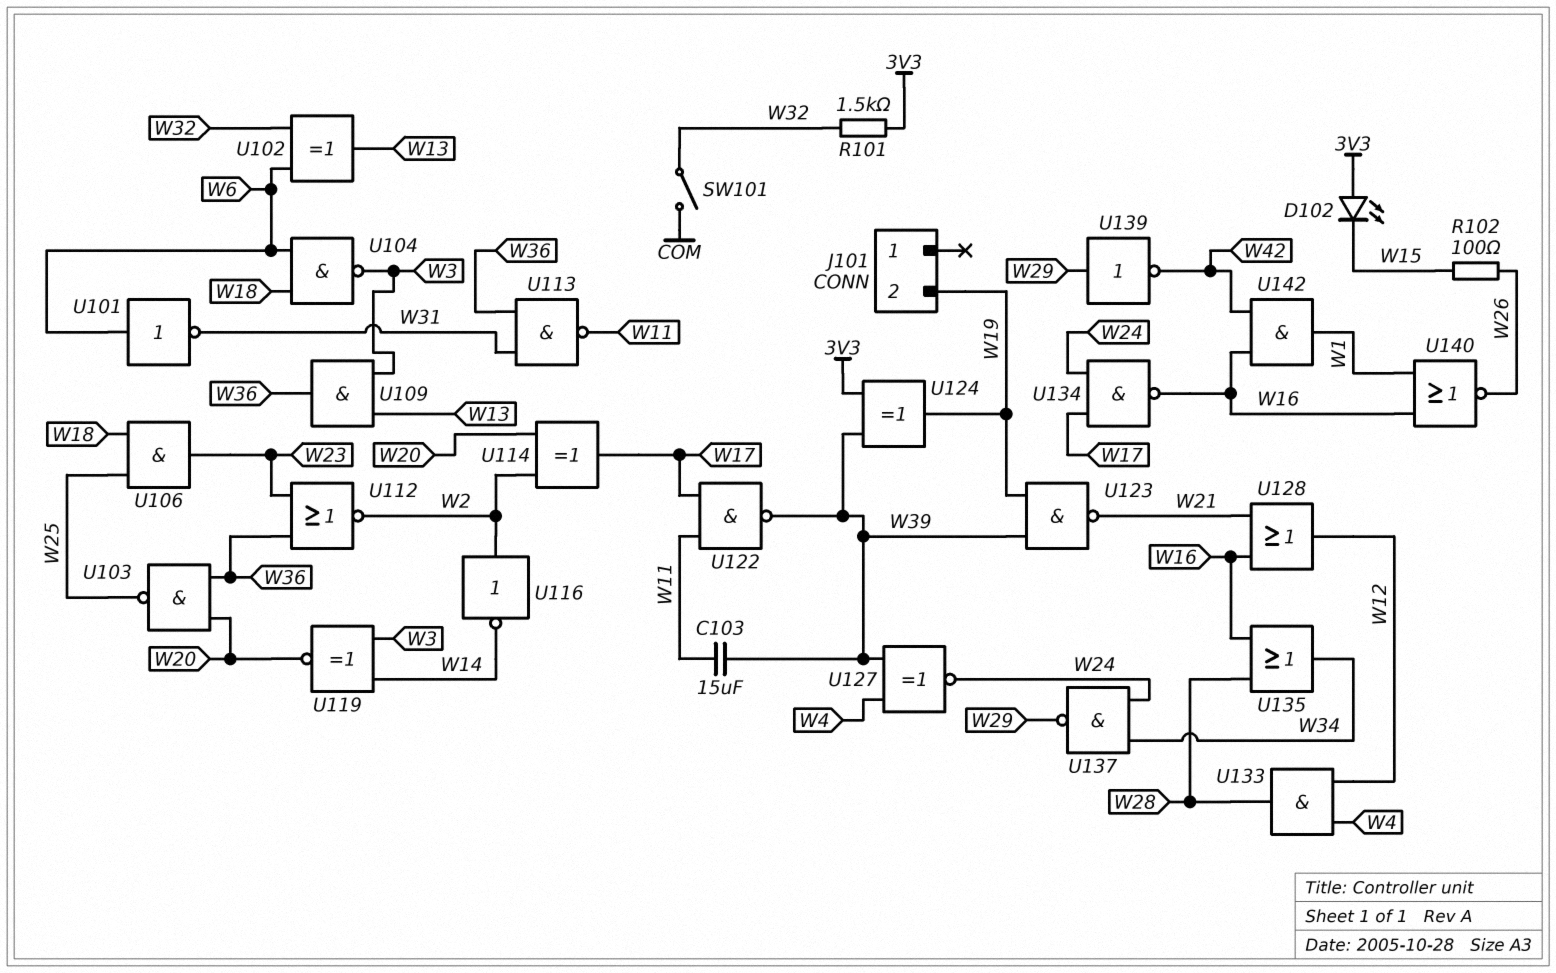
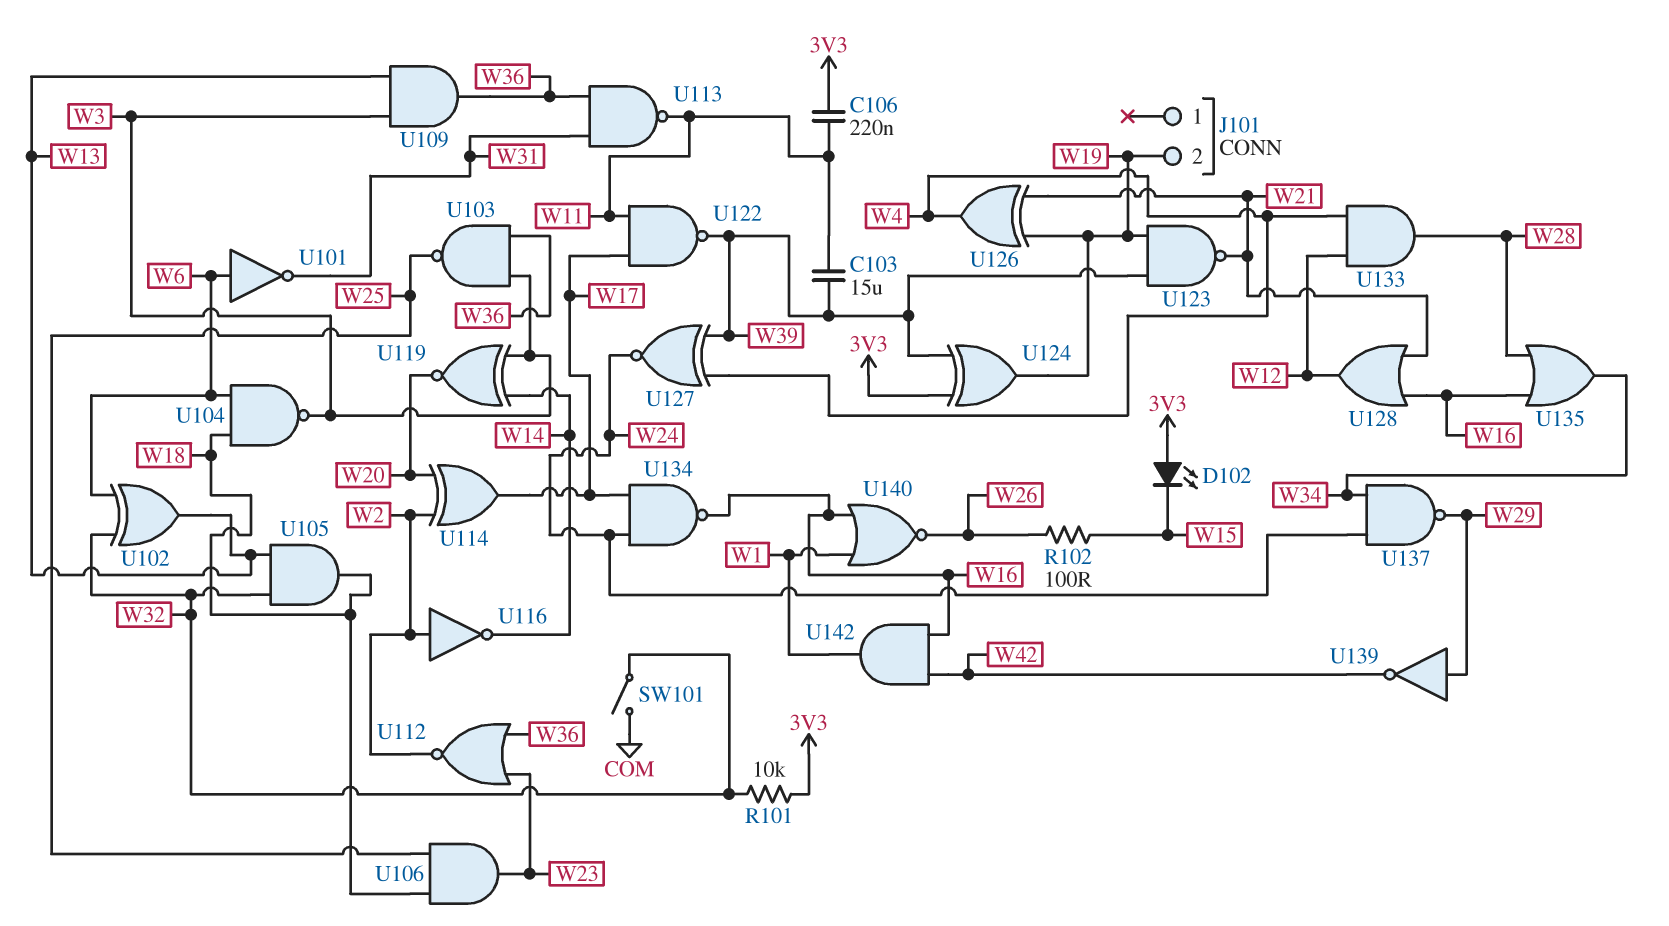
C106: none -> 220nF (3V3, W11)
R101: 1.5k (3V3, W32) -> 10k (3V3, W32)
U103: NAND (in W20, in W36, out W25) -> NAND (in W3, in W36, out W25)
U105: none -> AND (in W13, in W32, out W18)
U126: none -> XOR (in W19, in W21, out W4)

